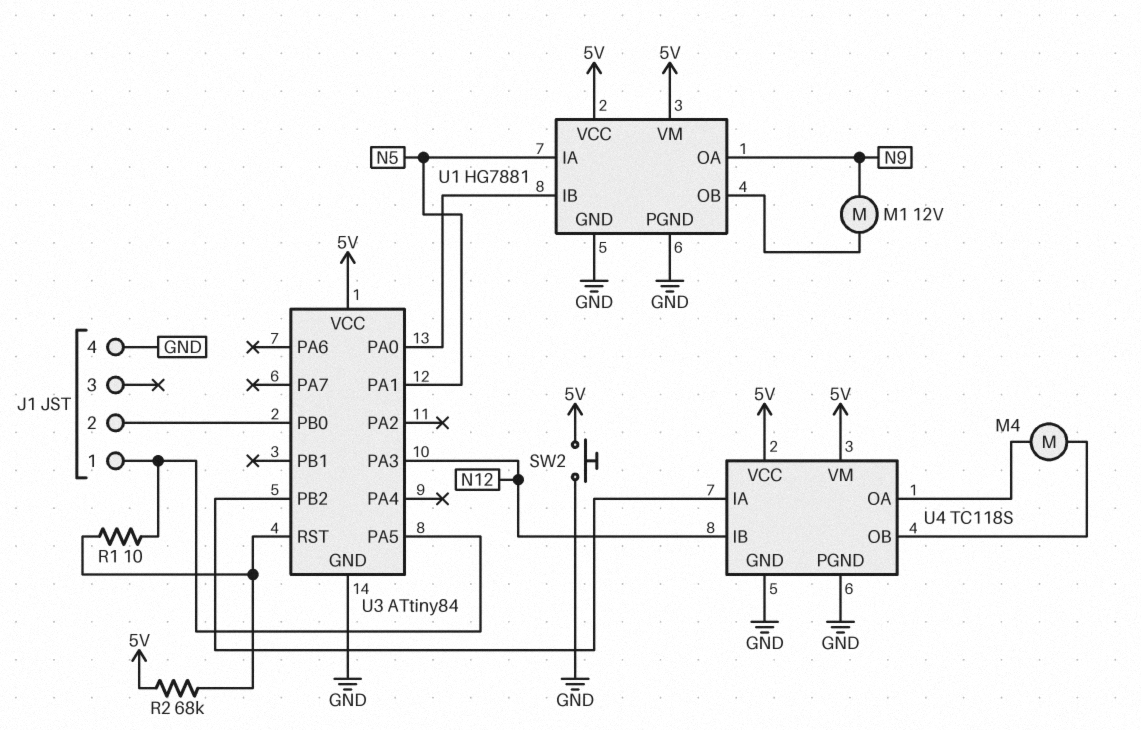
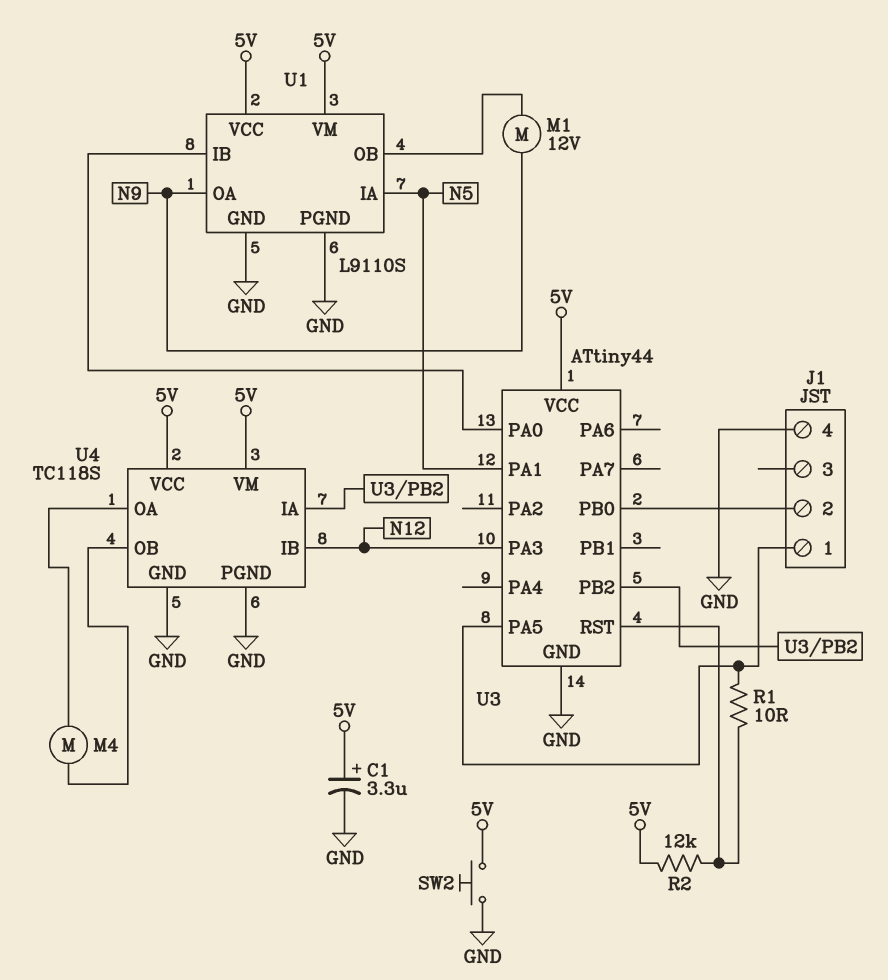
C1: none -> 3.3uF (plus 5V, minus GND)
R2: 68k (5V, U3/RST) -> 12k (5V, U3/RST)
U1: HG7881 -> L9110S
U3: ATtiny84 -> ATtiny44

